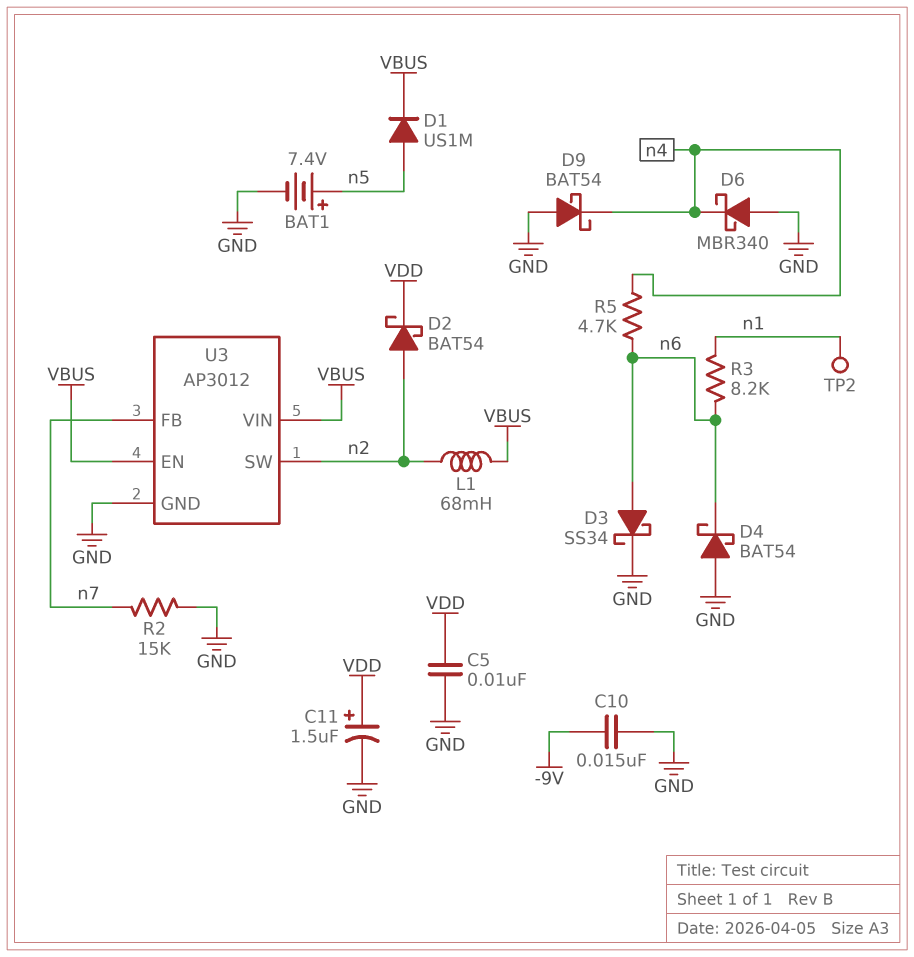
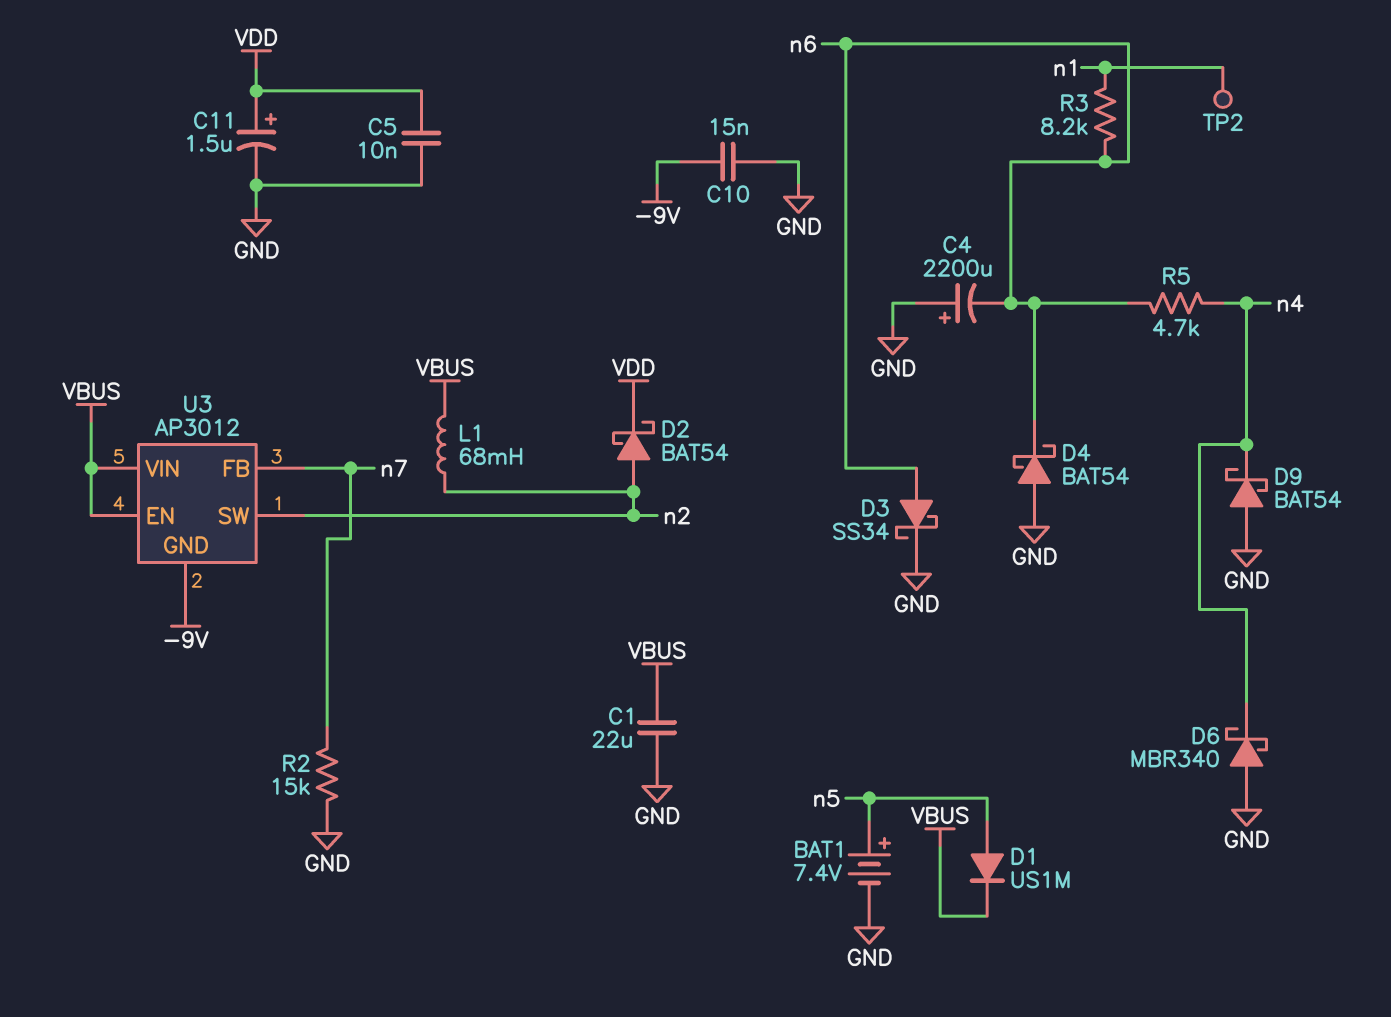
C1: none -> 22uF (GND, VBUS)
C4: none -> 2200uF (plus GND, minus n6)
U3 pin GND: GND -> -9V

